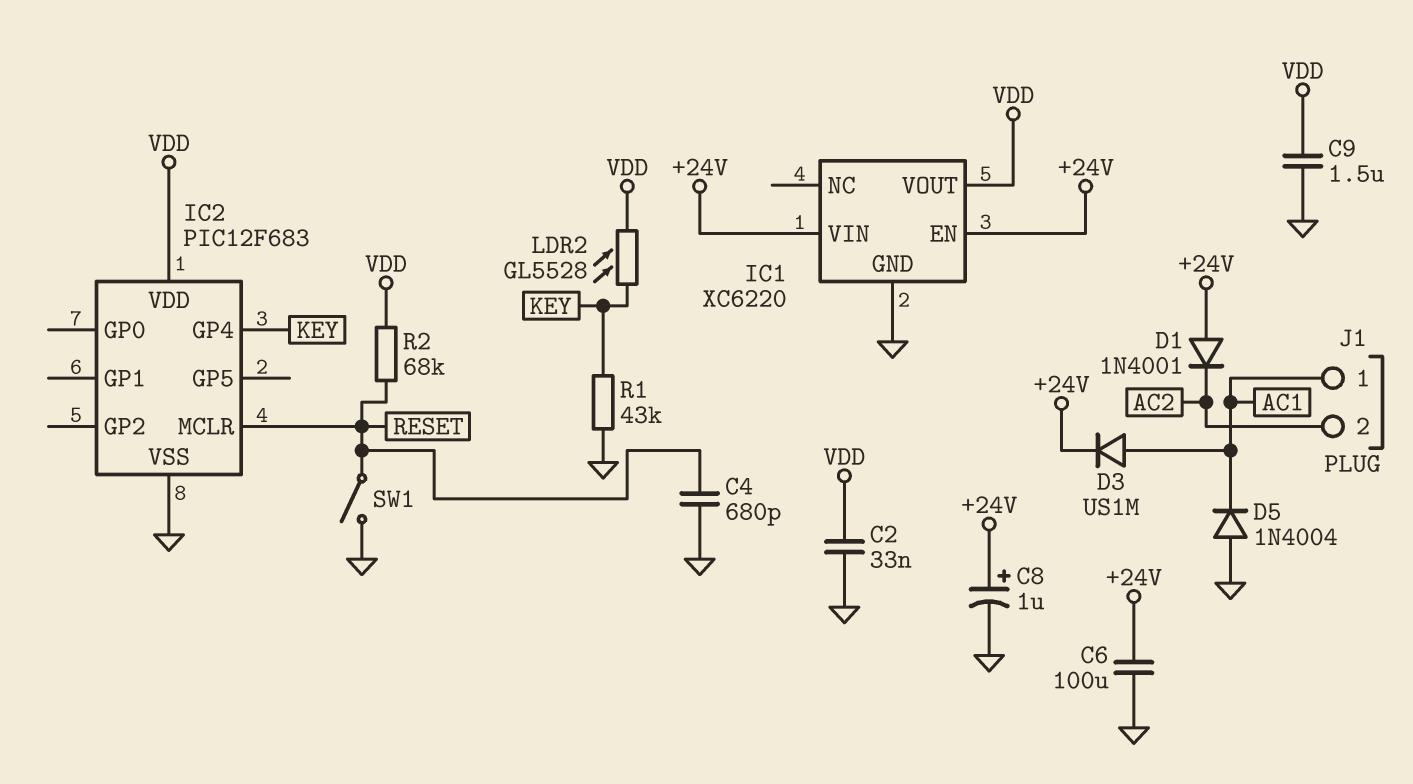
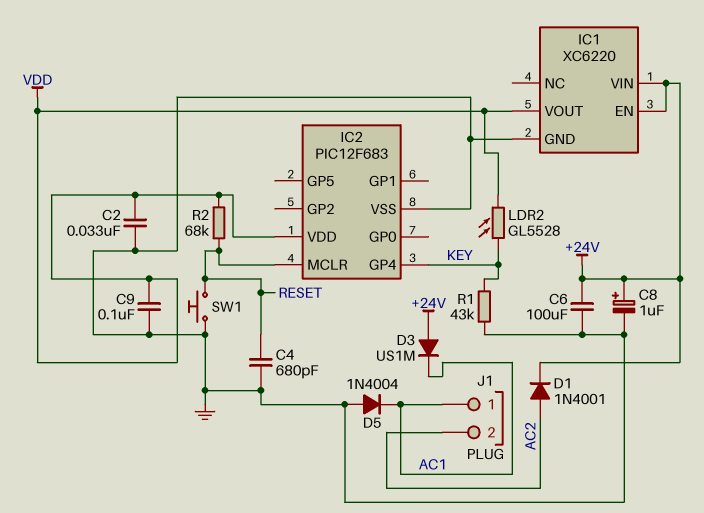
C9: 1.5uF (GND, VDD) -> 100nF (GND, VDD)
D1: diode 1N4001 (A +24V, K AC2) -> diode 1N4001 (A AC2, K +24V)
D3: diode US1M (A AC1, K +24V) -> diode US1M (A +24V, K AC1)
SW1: switch (GND, RESET) -> button (GND, RESET)

